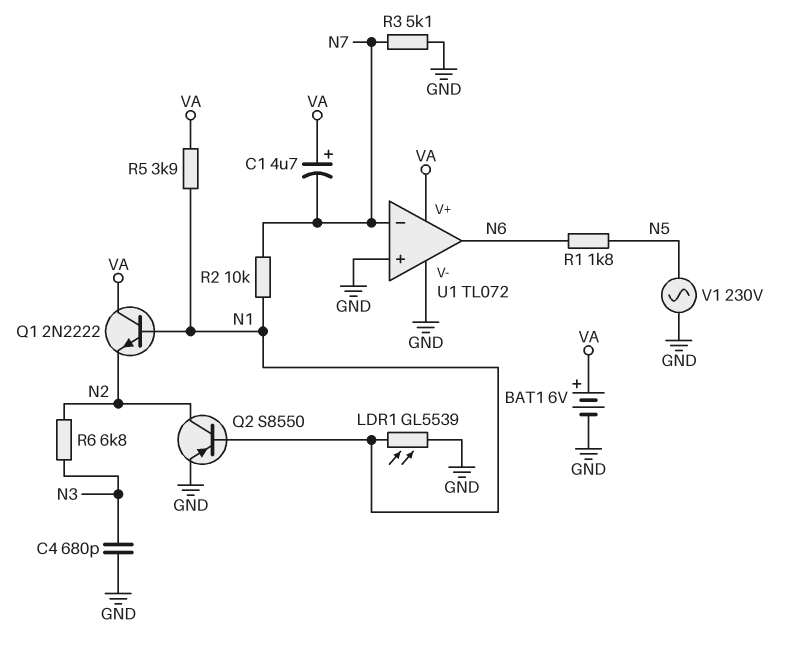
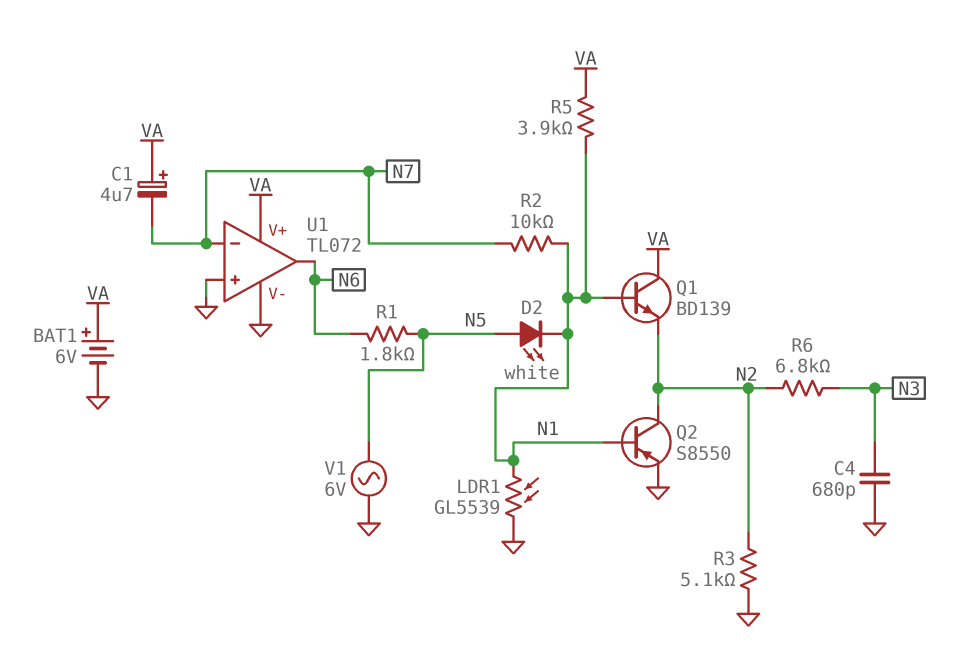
D2: none -> LED white (A N5, K N1)
Q1: NPN 2N2222 (B N1, C VA, E N2) -> NPN BD139 (B N1, C VA, E N2)
R3: 5.1k (GND, N7) -> 5.1k (GND, N2)
V1: AC 230V (GND, N5) -> AC 6V (GND, N5)

